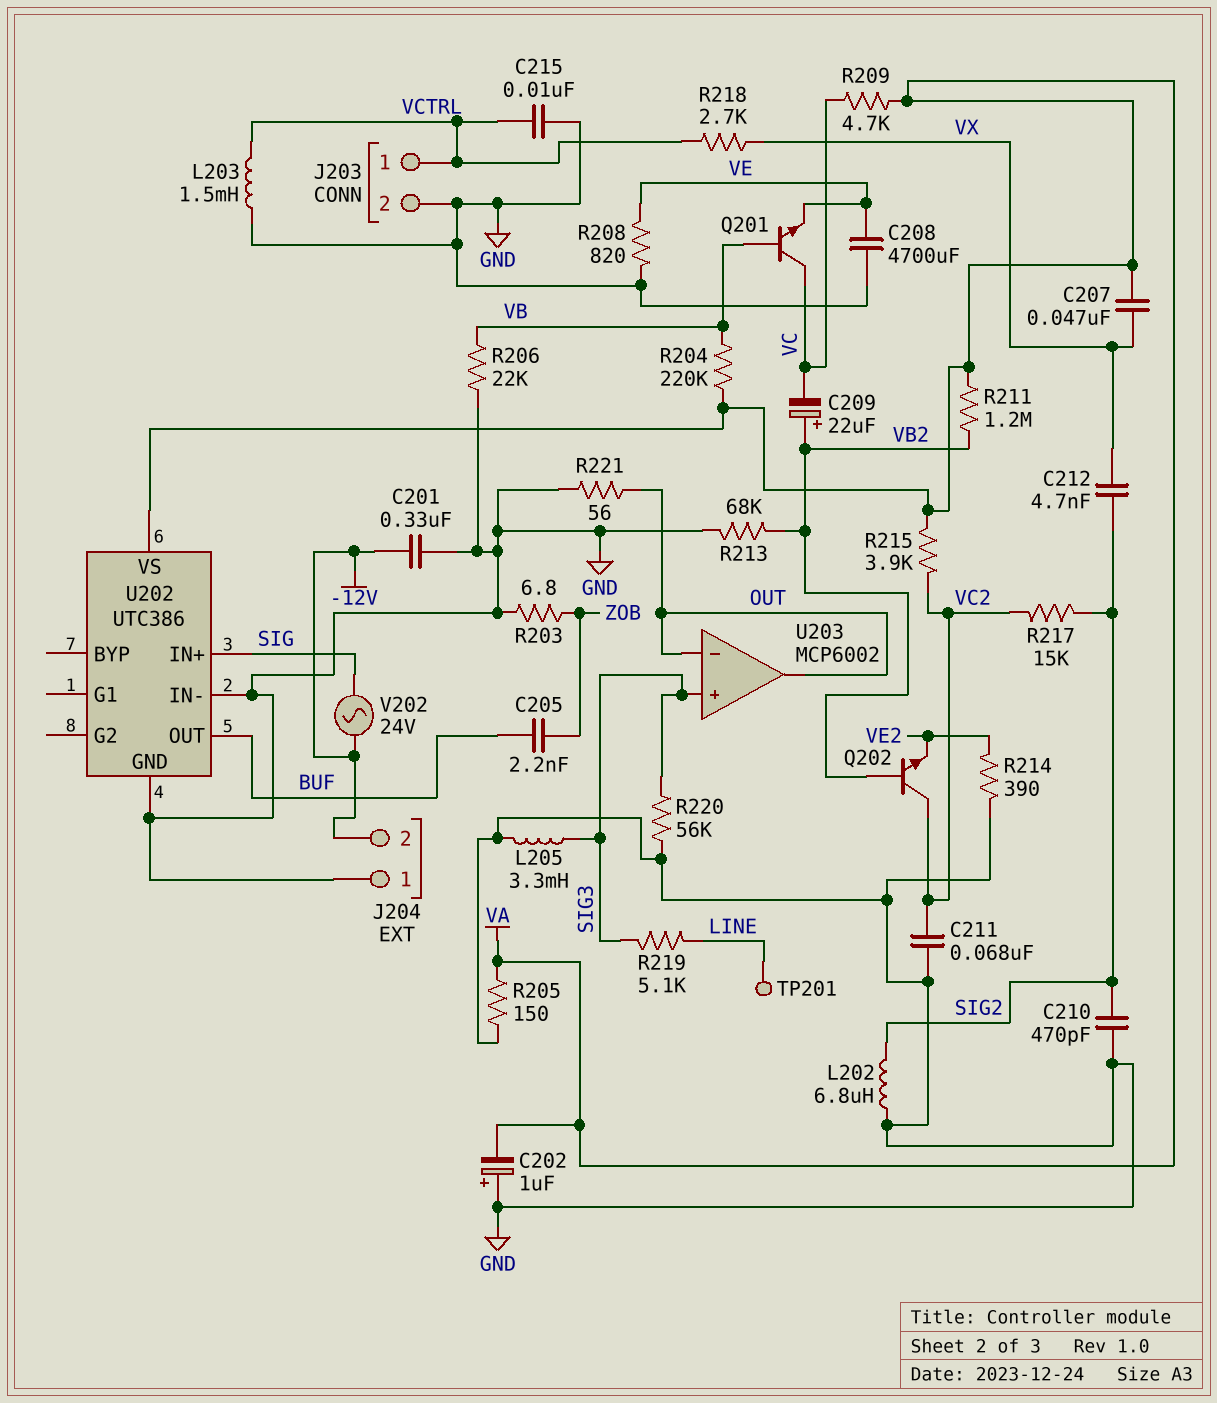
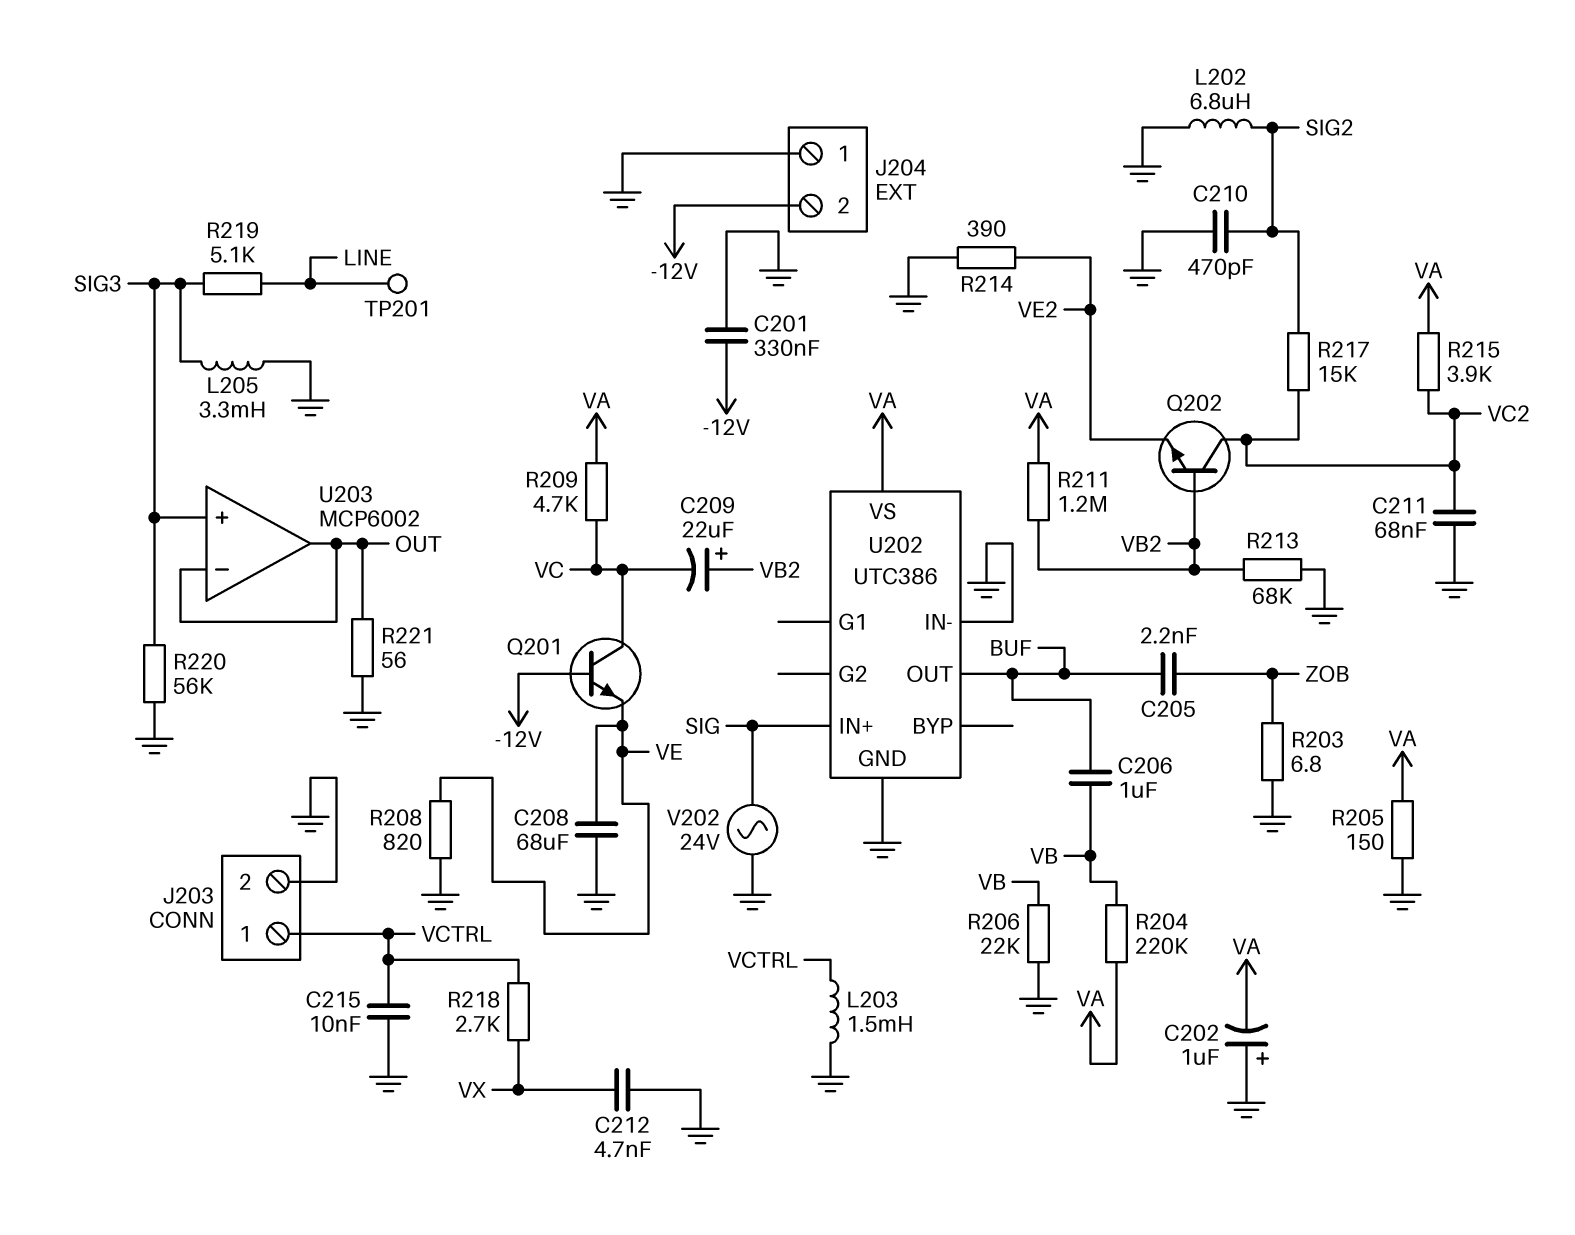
C206: none -> 1uF (BUF, VB)
C207: 47nF (VA, VX) -> none
C208: 4700uF (GND, VE) -> 68uF (GND, VE)
C212: 4.7nF (SIG2, VX) -> 4.7nF (GND, VX)
Q201: NPN (B VB, C VC, E VE) -> NPN (B -12V, C VC, E VE)
V202: AC 24V (-12V, SIG) -> AC 24V (GND, SIG)

